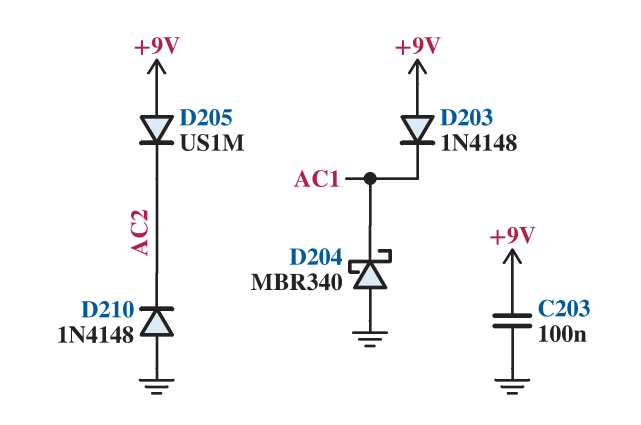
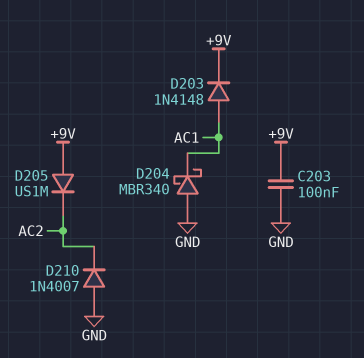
D203: diode 1N4148 (A +9V, K AC1) -> diode 1N4148 (A AC1, K +9V)
D210: diode 1N4148 (A GND, K AC2) -> diode 1N4007 (A GND, K AC2)

